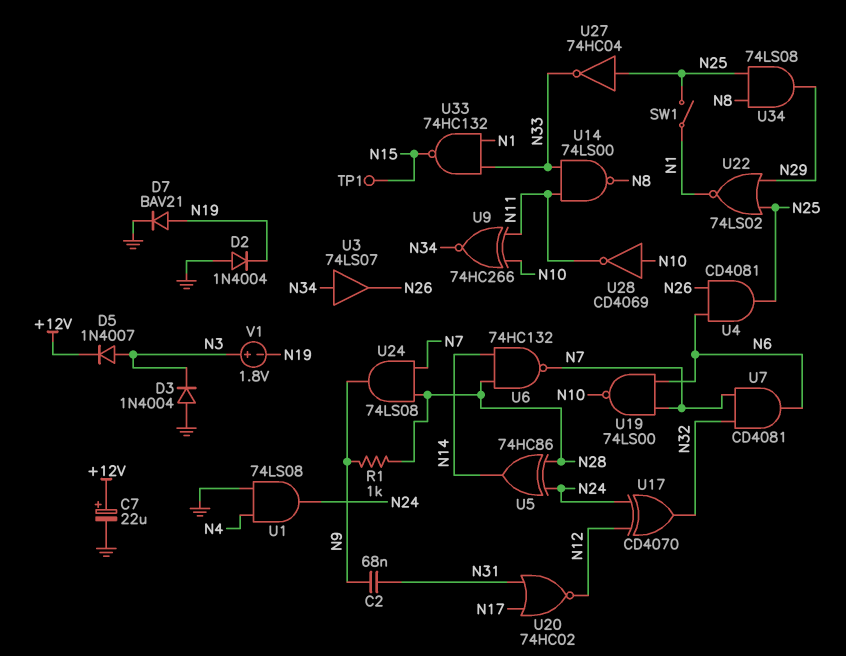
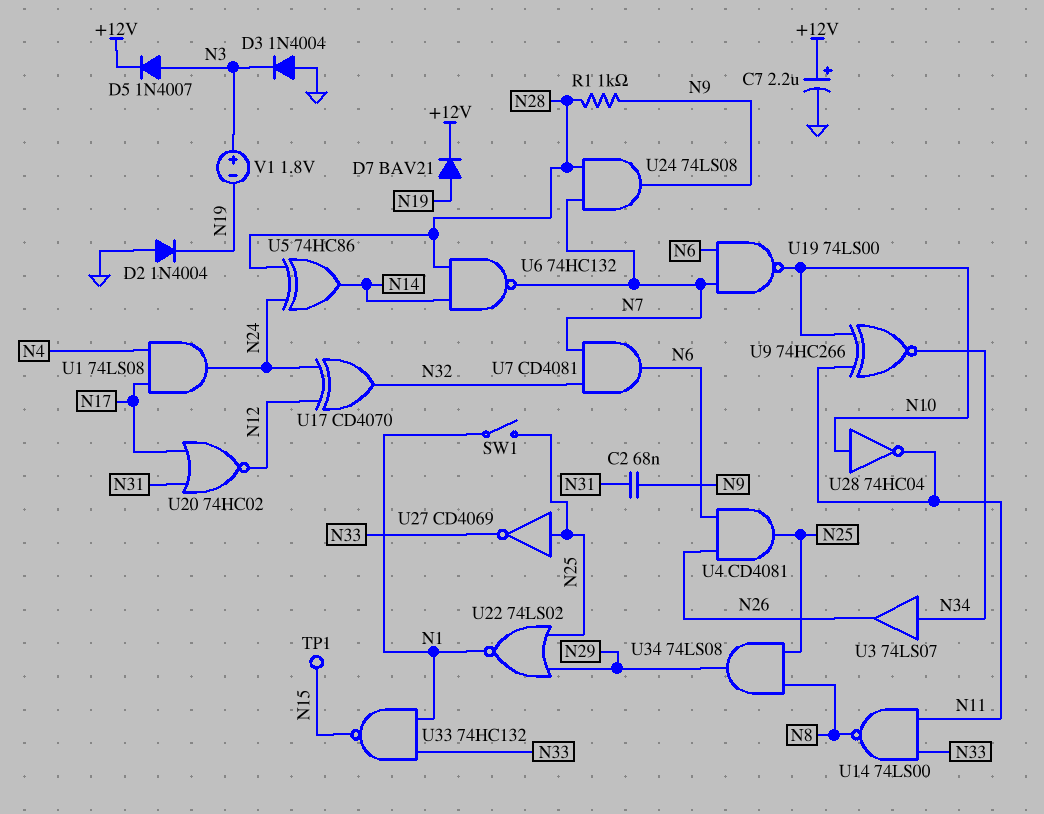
C7: 22uF (plus +12V, minus GND) -> 2.2uF (plus +12V, minus GND)
D7: diode BAV21 (A N19, K GND) -> diode BAV21 (A N19, K +12V)
U1: AND 74LS08 (in GND, in N4, out N24) -> AND 74LS08 (in N4, in N17, out N24)
U27: NOT 74HC04 (in N25, out N33) -> NOT CD4069 (in N25, out N33)
U28: NOT CD4069 (in N10, out N11) -> NOT 74HC04 (in N10, out N11)

